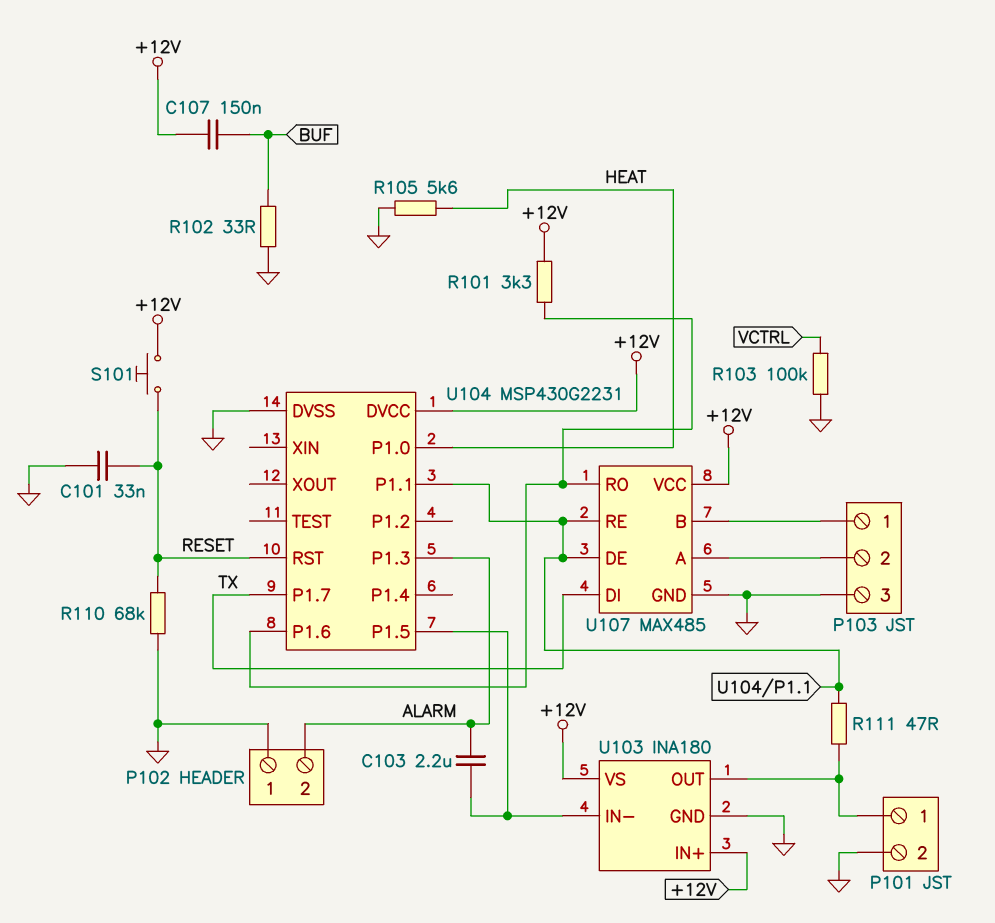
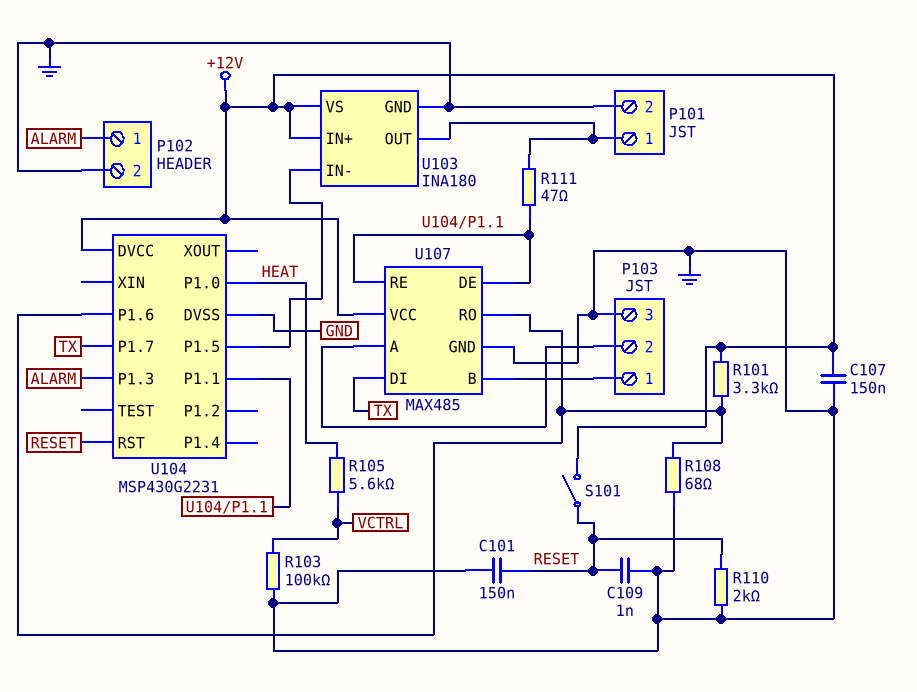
C101: 33nF (GND, RESET) -> 150nF (GND, RESET)
C103: 2.2uF (ALARM, U103/IN-) -> none
C107: 150nF (+12V, BUF) -> 150nF (+12V, GND)
C109: none -> 1nF (GND, RESET)
P102 pin 1: GND -> ALARM
P102 pin 2: ALARM -> GND
R102: 33 (BUF, GND) -> none
R105: 5.6k (GND, HEAT) -> 5.6k (HEAT, VCTRL)
R108: none -> 68 (GND, U104/P1.6)
R110: 68k (GND, RESET) -> 2k (GND, RESET)
S101: button (+12V, RESET) -> switch (+12V, RESET)

